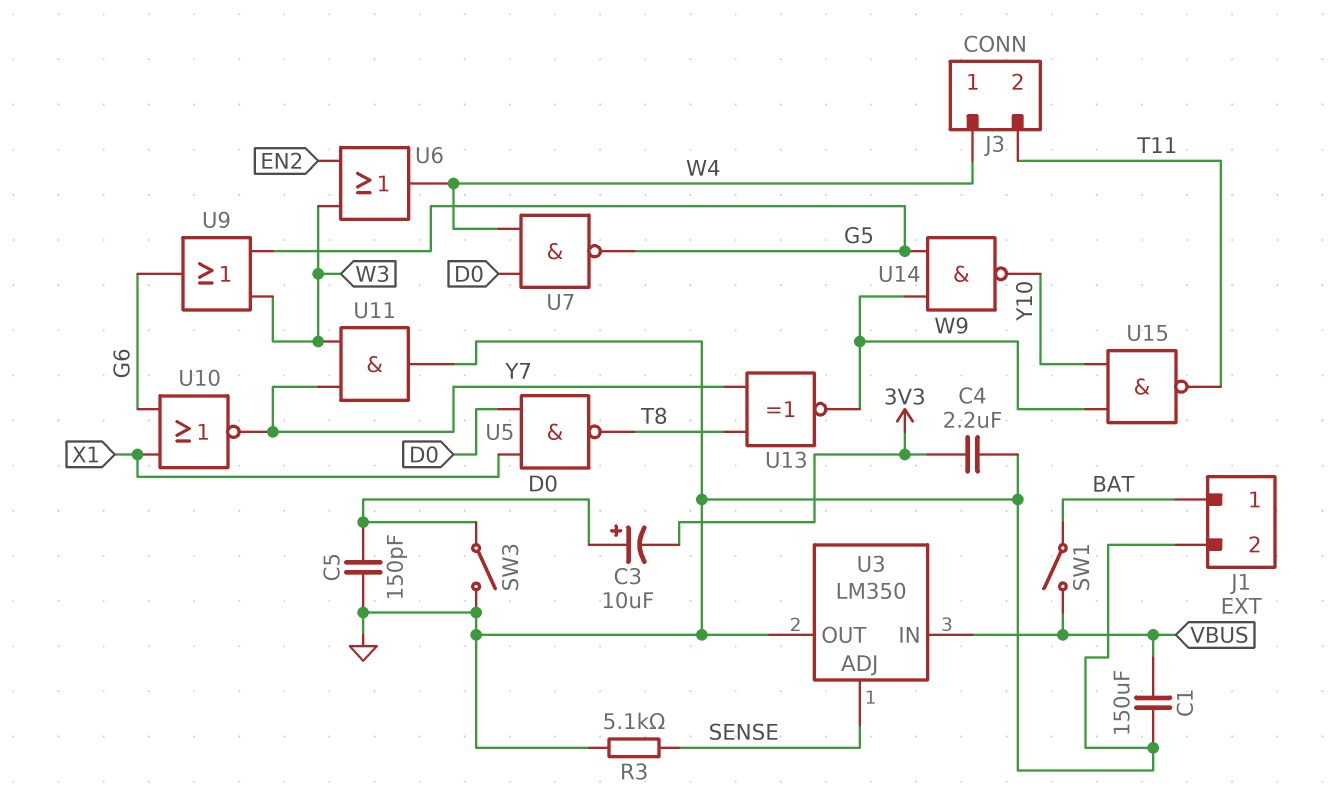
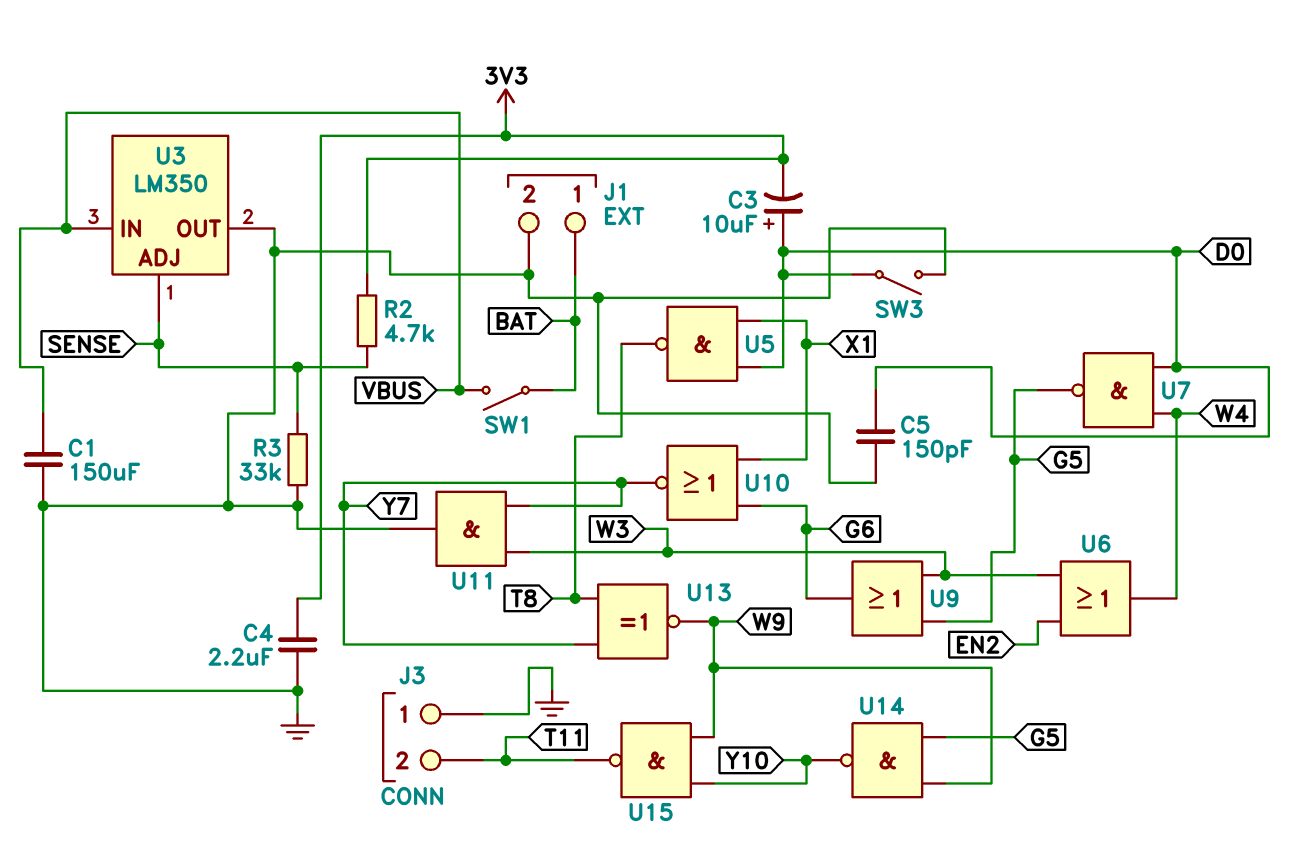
J3 pin 1: W4 -> GND
R2: none -> 4.7k (3V3, SENSE)
R3: 5.1k (GND, SENSE) -> 33k (GND, SENSE)

